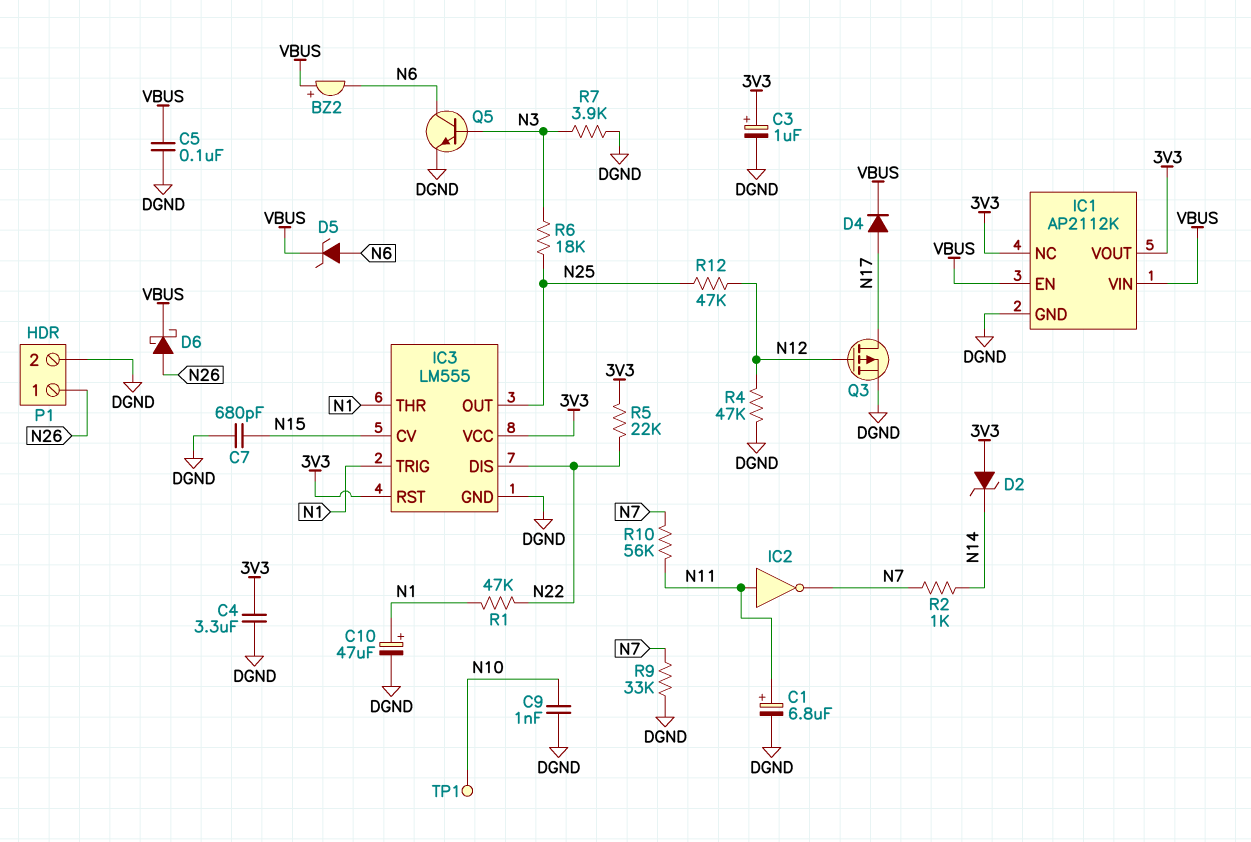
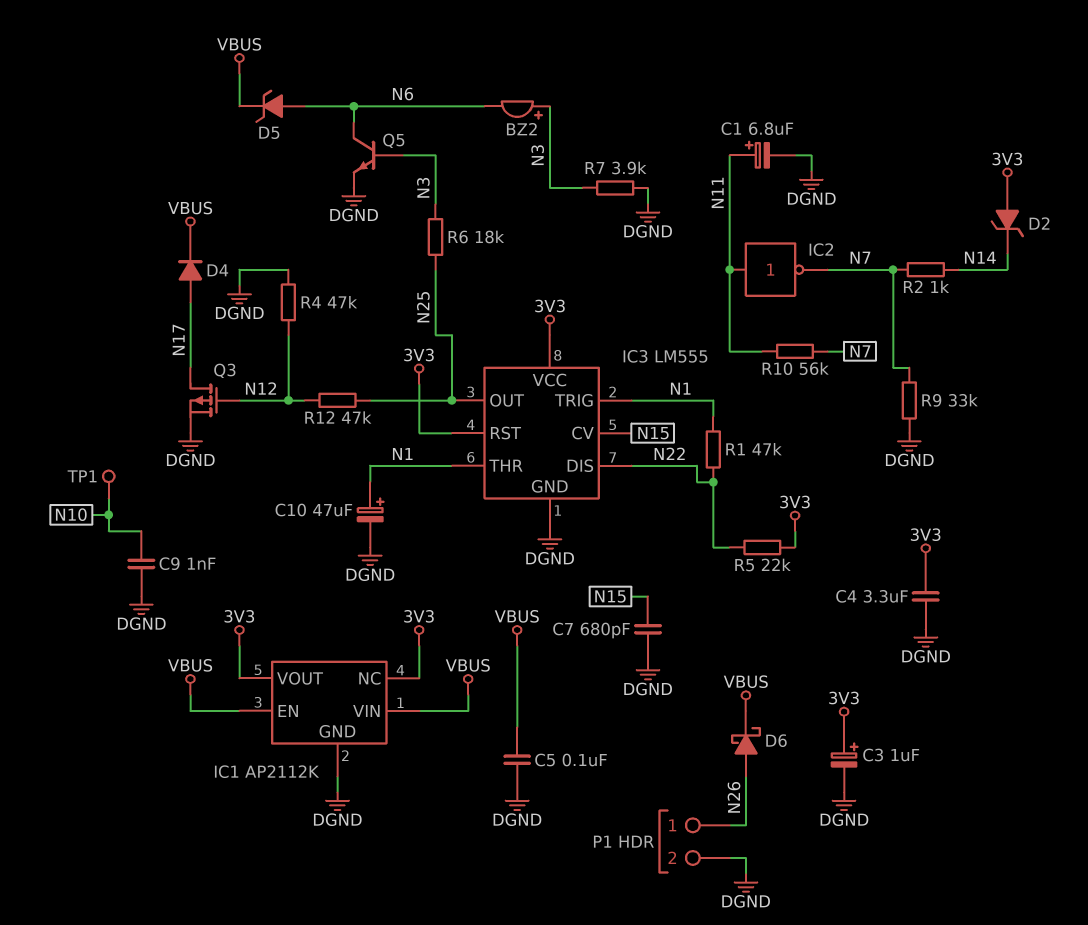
BZ2: buzzer (plus VBUS, minus N6) -> buzzer (plus N3, minus N6)

